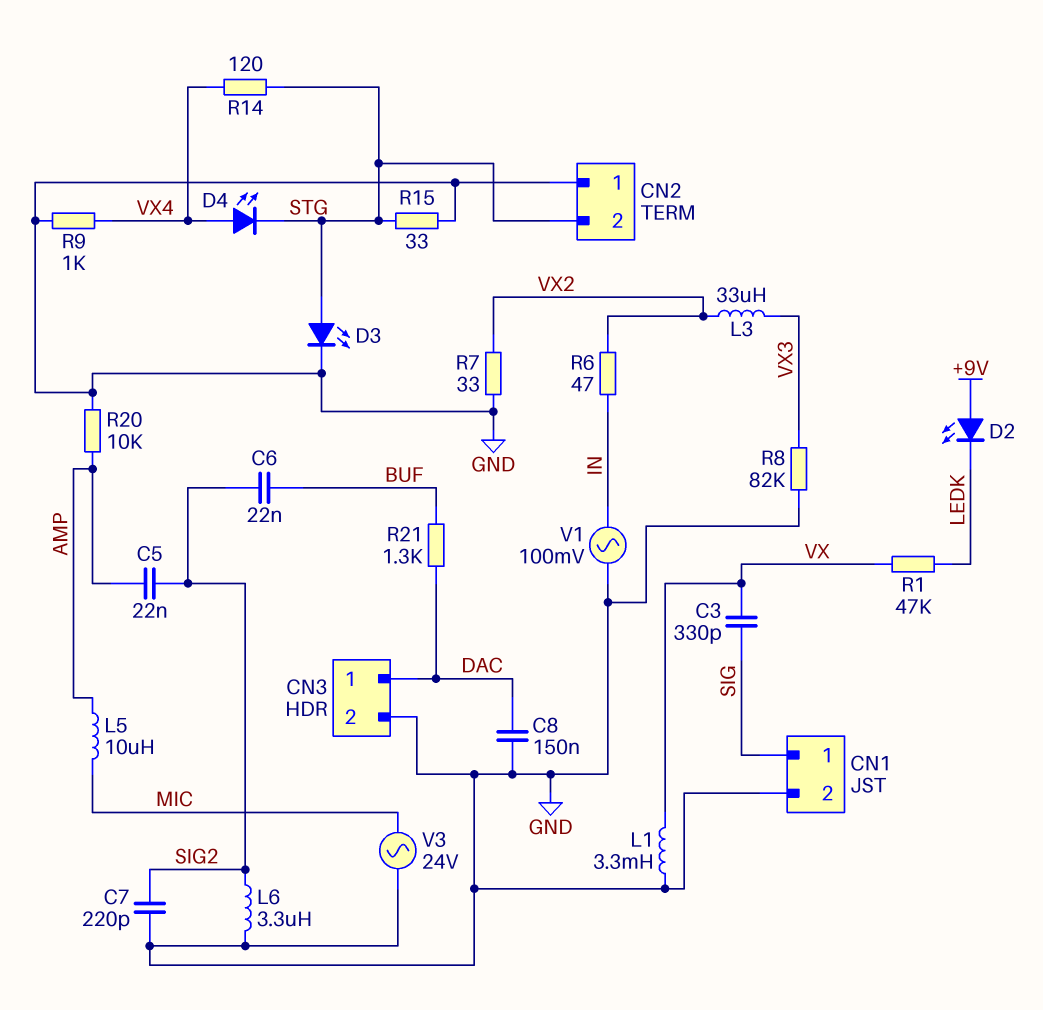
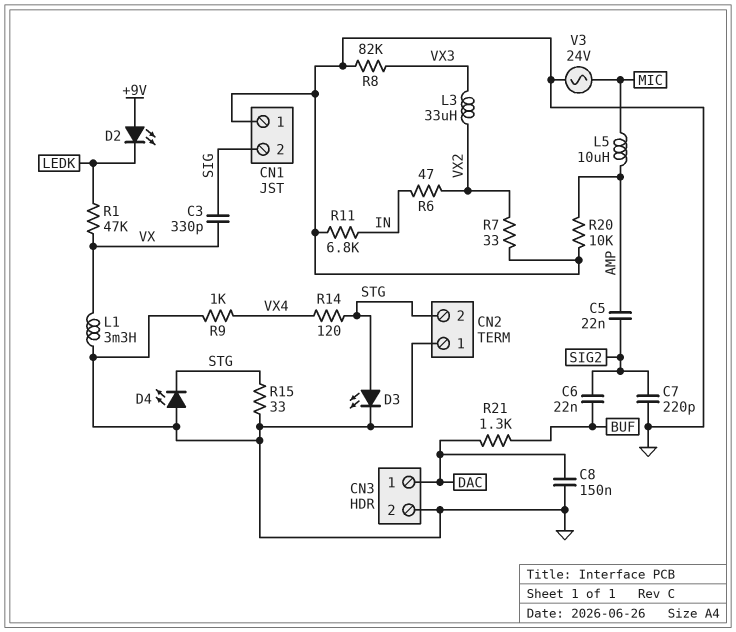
CN1 pin 1: SIG -> GND
CN1 pin 2: GND -> SIG
D4: LED (A VX4, K STG) -> LED (A GND, K STG)
L6: 3.3uH (GND, SIG2) -> none
R11: none -> 6.8k (GND, IN)
V1: AC 100mV (GND, IN) -> none

